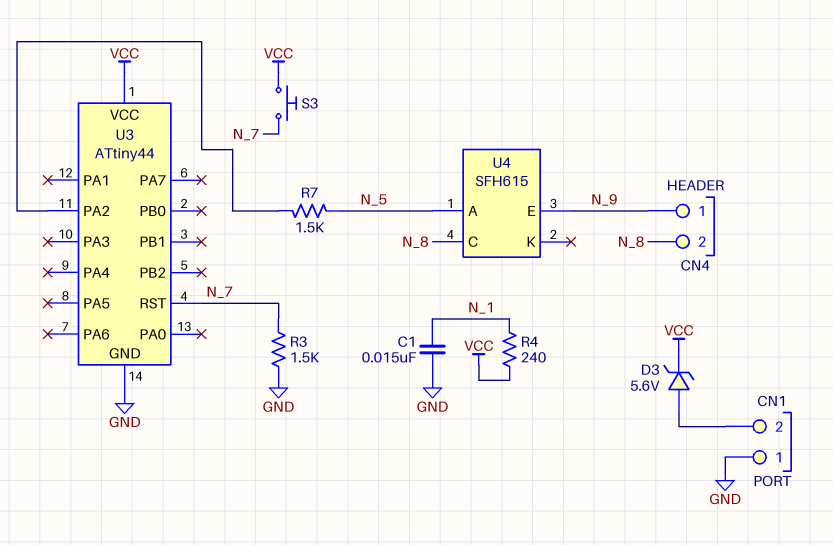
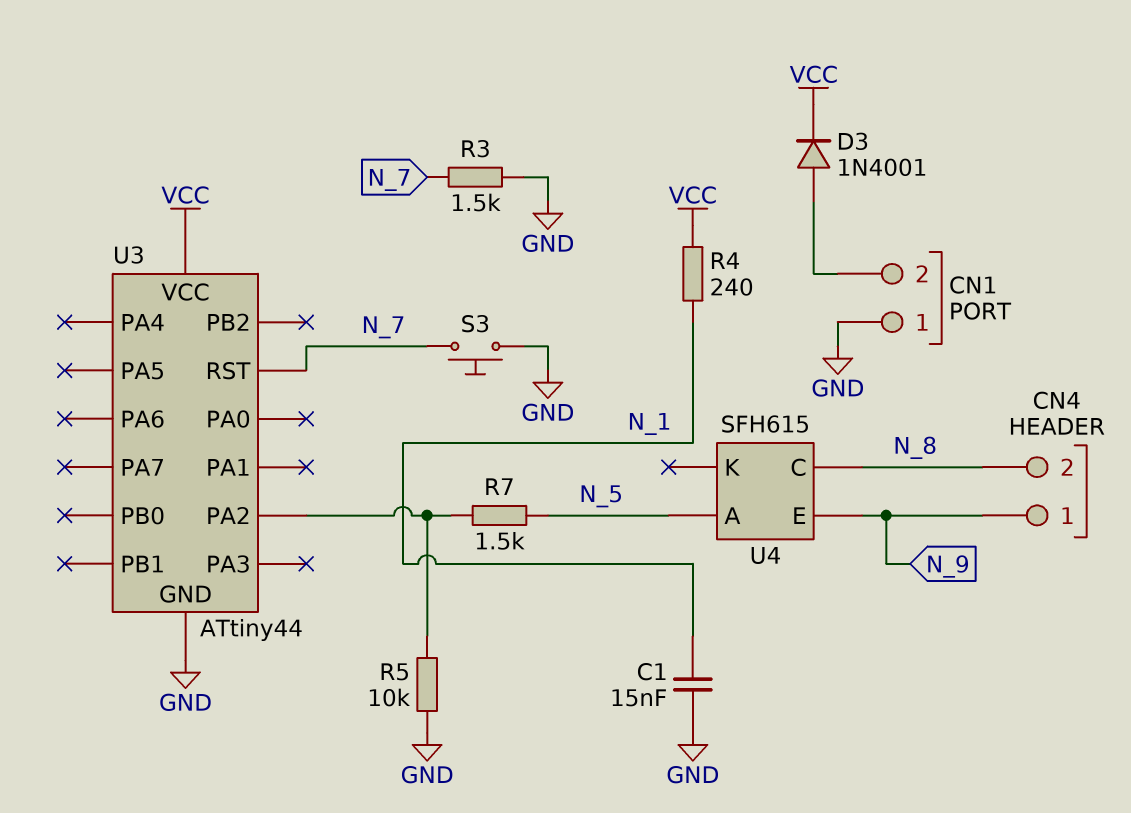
D3: zener 5.6V (A CN1/2, K VCC) -> diode 1N4001 (A CN1/2, K VCC)
R5: none -> 10k (GND, U3/PA2)
S3: button (N_7, VCC) -> button (GND, N_7)

